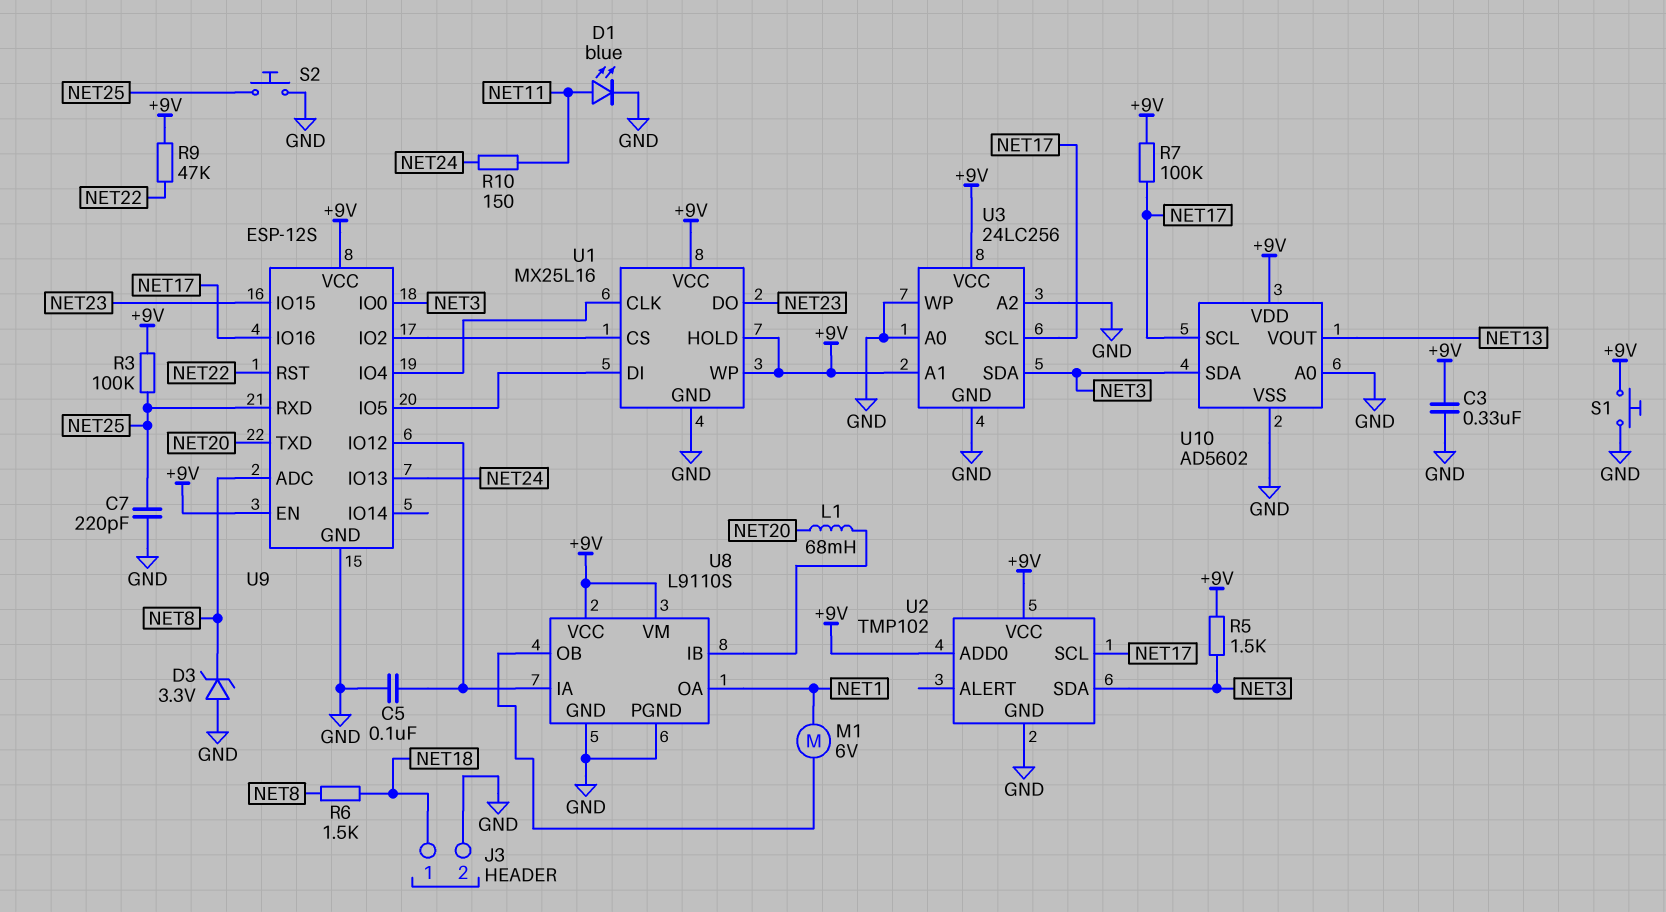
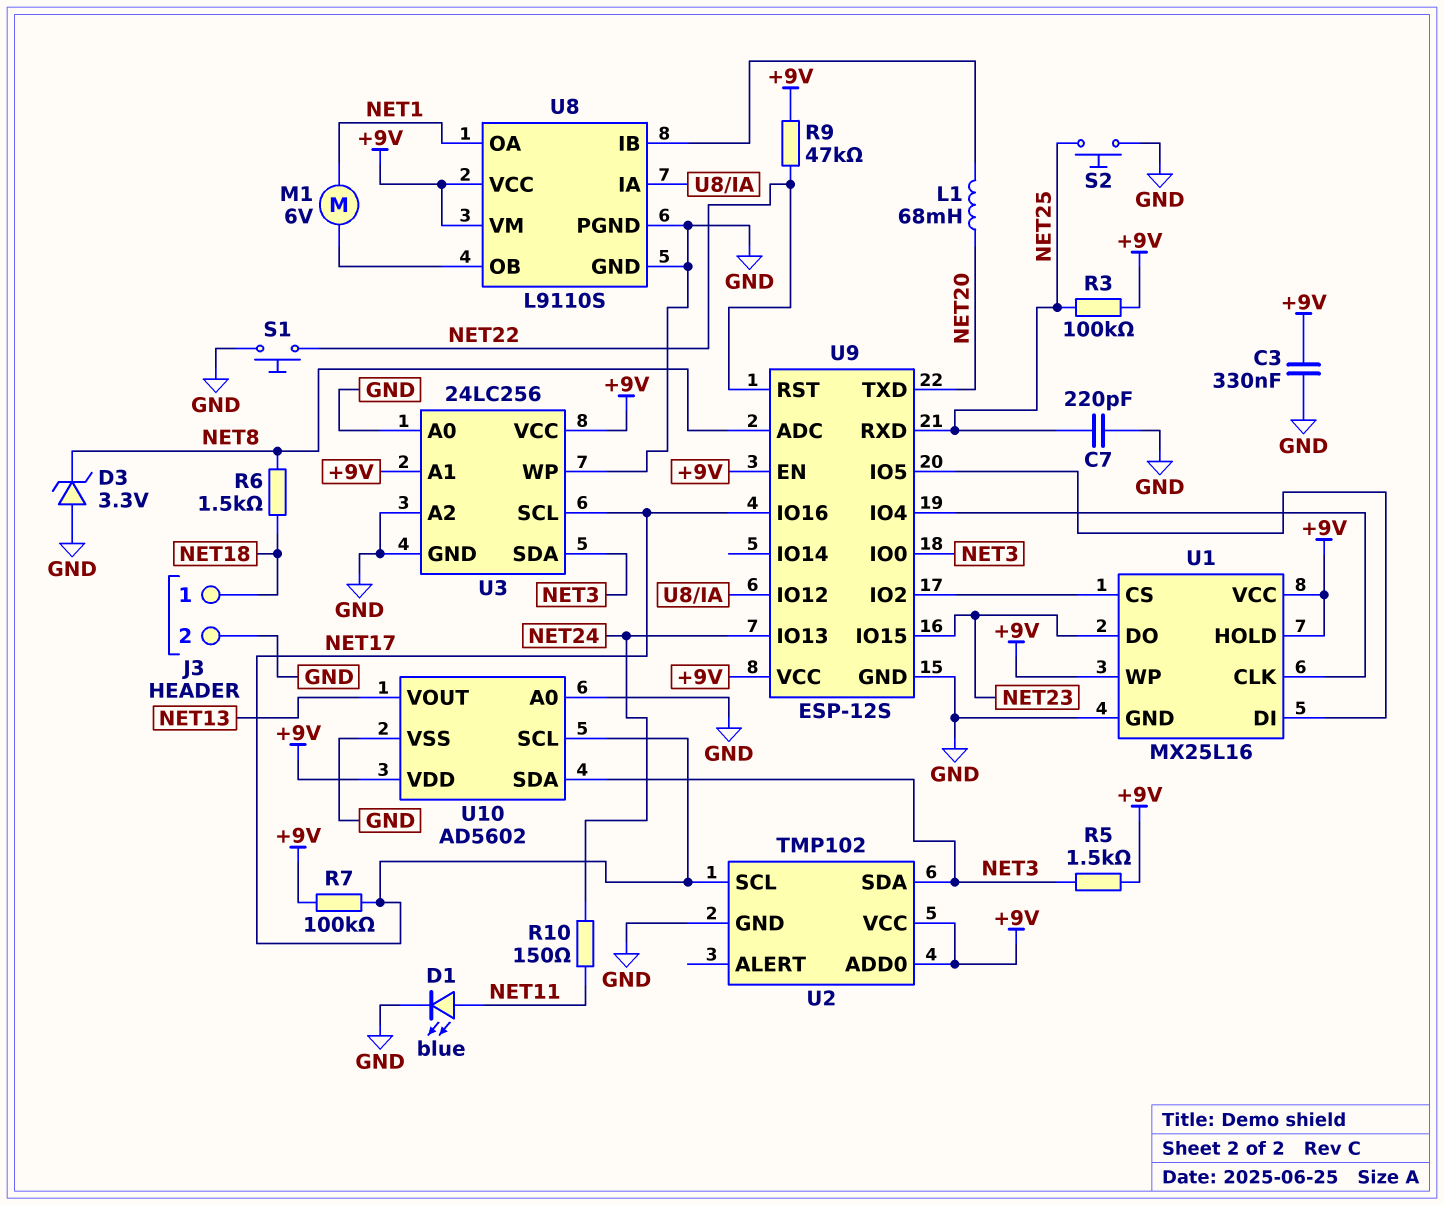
C5: 100nF (GND, U8/IA) -> none
S1: button (+9V, GND) -> button (GND, NET22)

